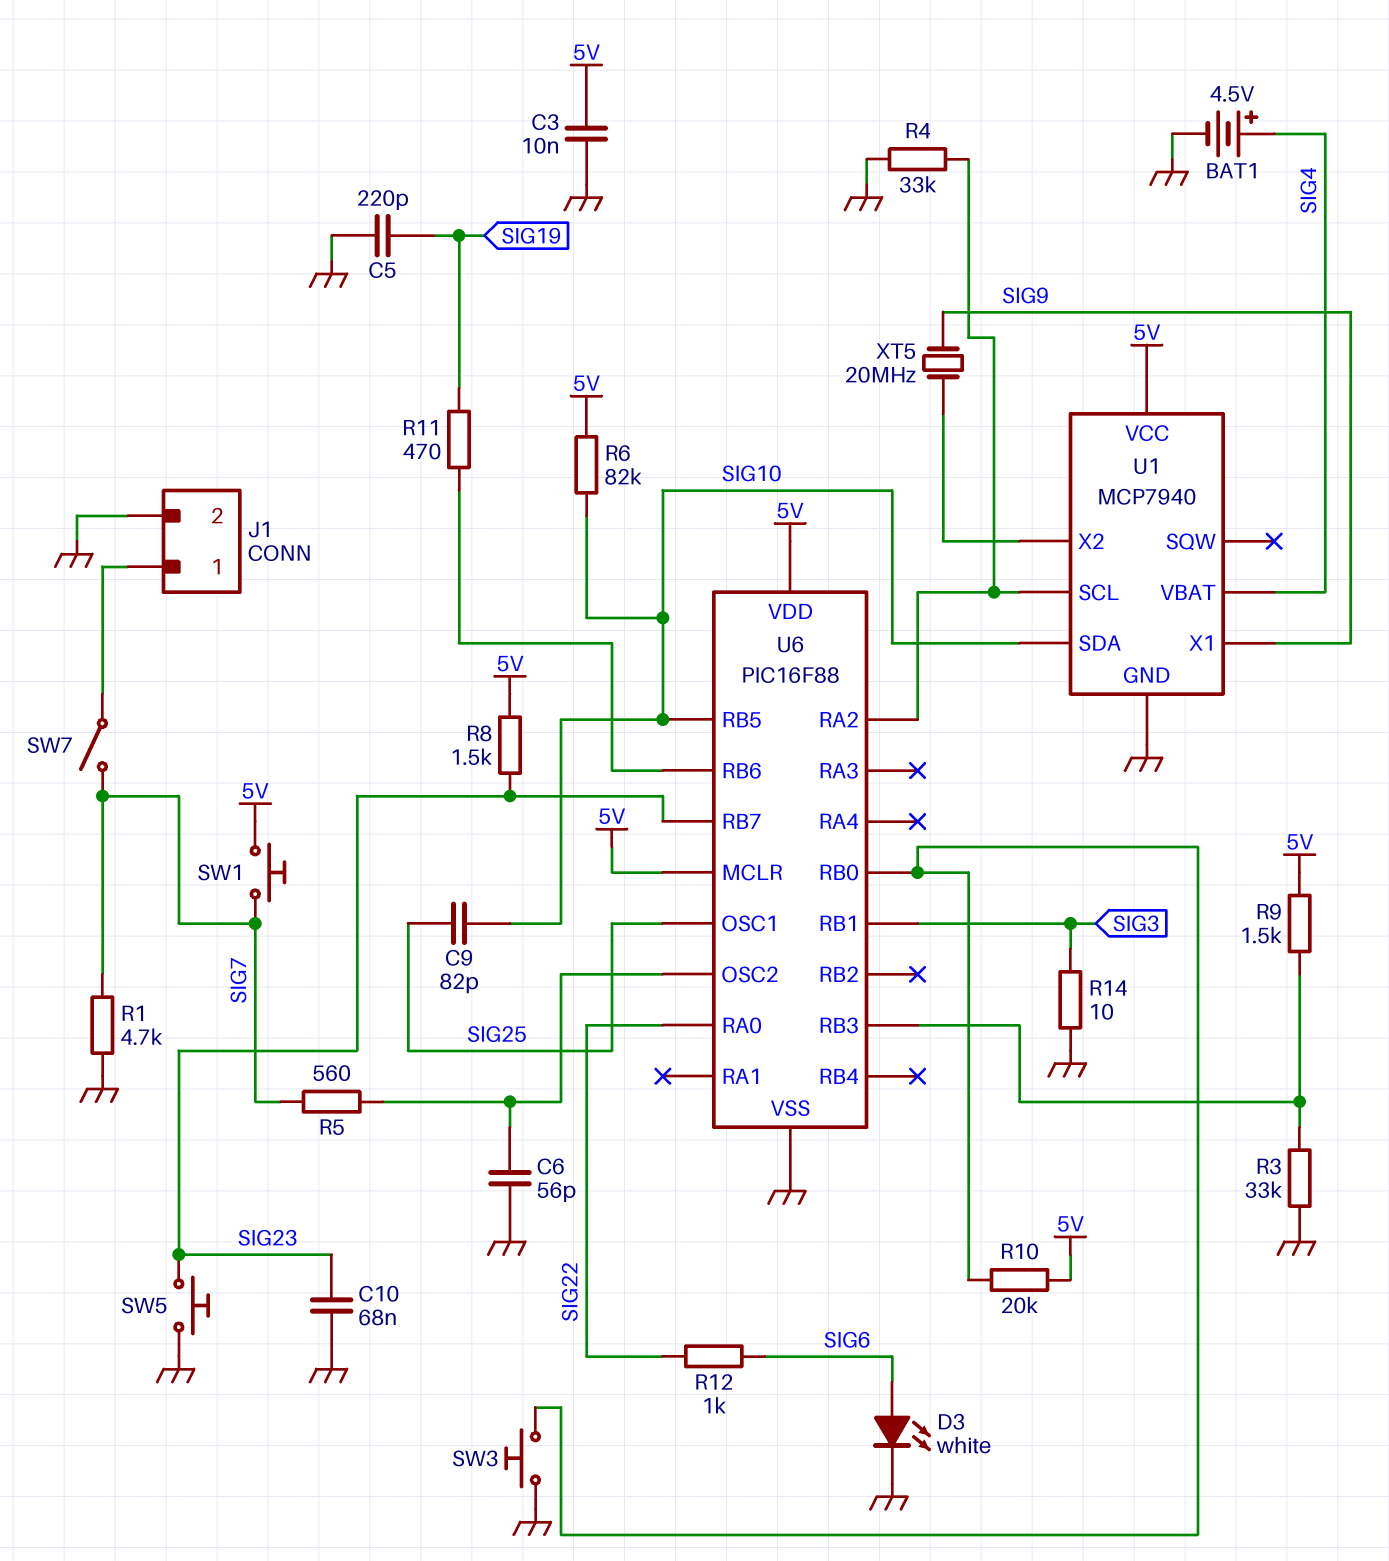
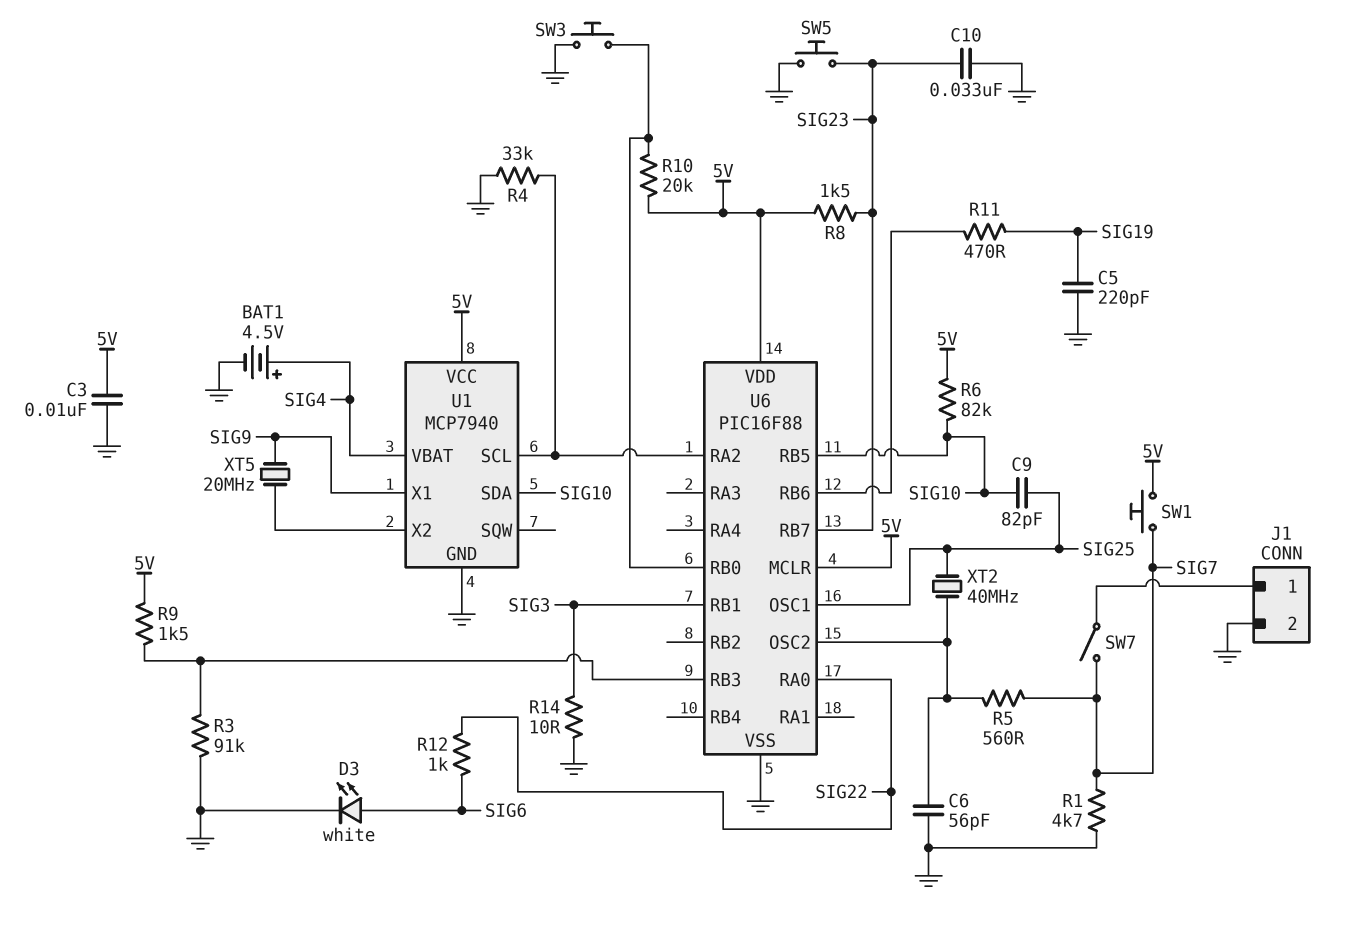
C10: 68nF (GND, SIG23) -> 33nF (GND, SIG23)
R3: 33k (GND, U6/RB3) -> 91k (GND, U6/RB3)
XT2: none -> 40MHz (SIG25, U6/OSC2)

